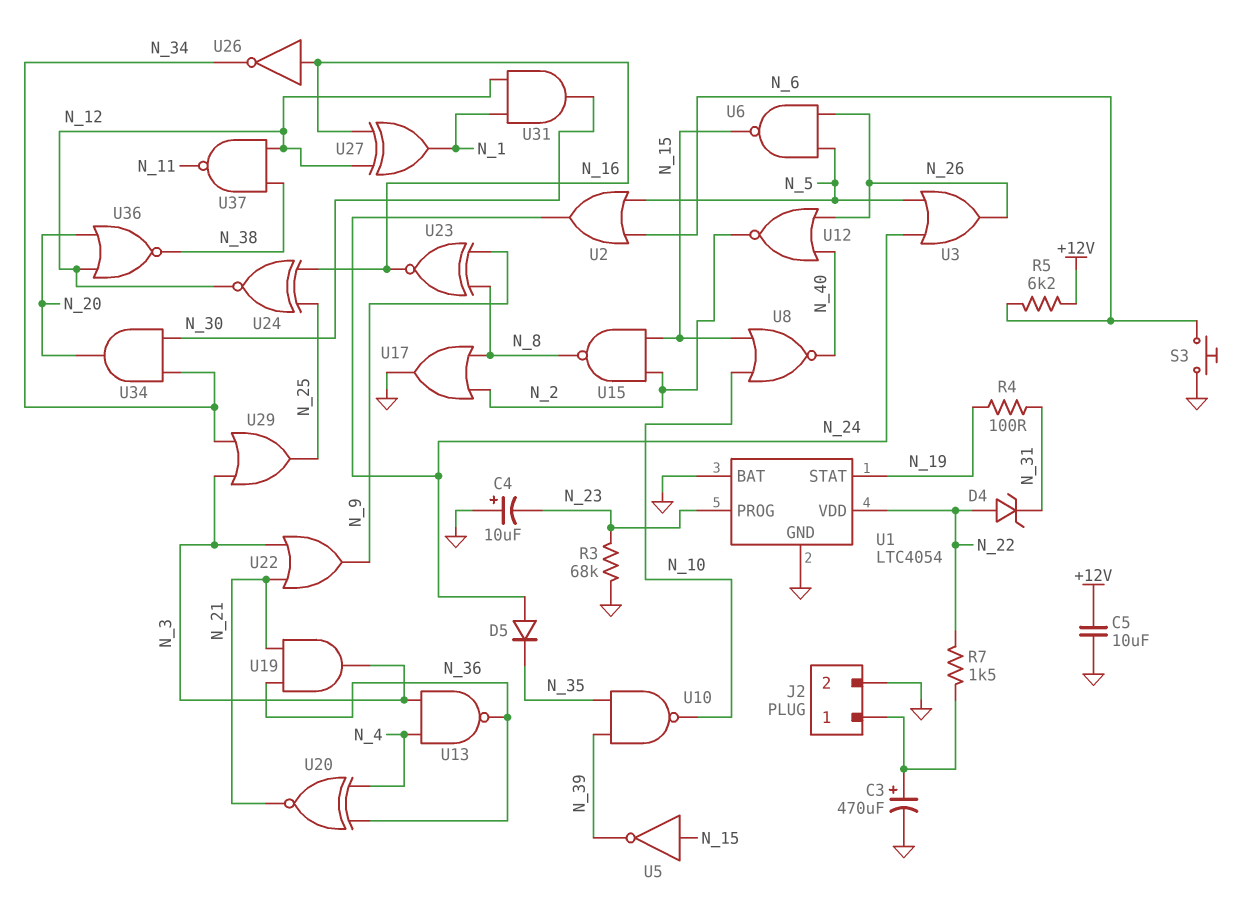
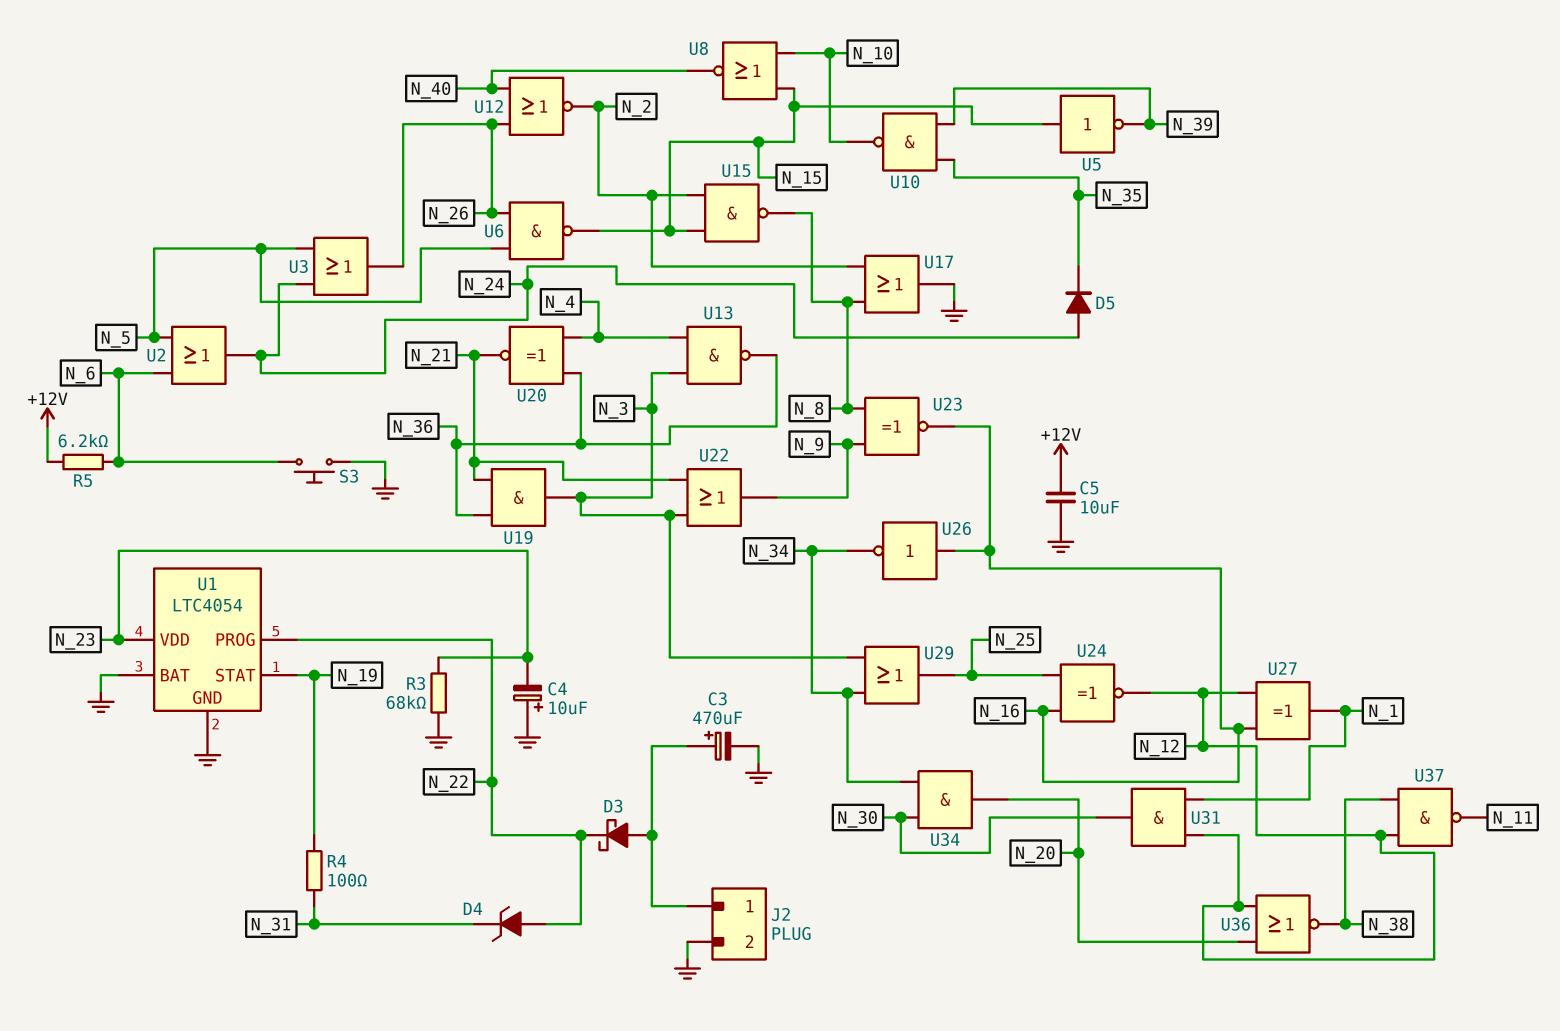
D3: none -> schottky (A J2/1, K N_22)
R7: 1.5k (J2/1, N_22) -> none
U1 pin PROG: N_23 -> N_22
U1 pin VDD: N_22 -> N_23

